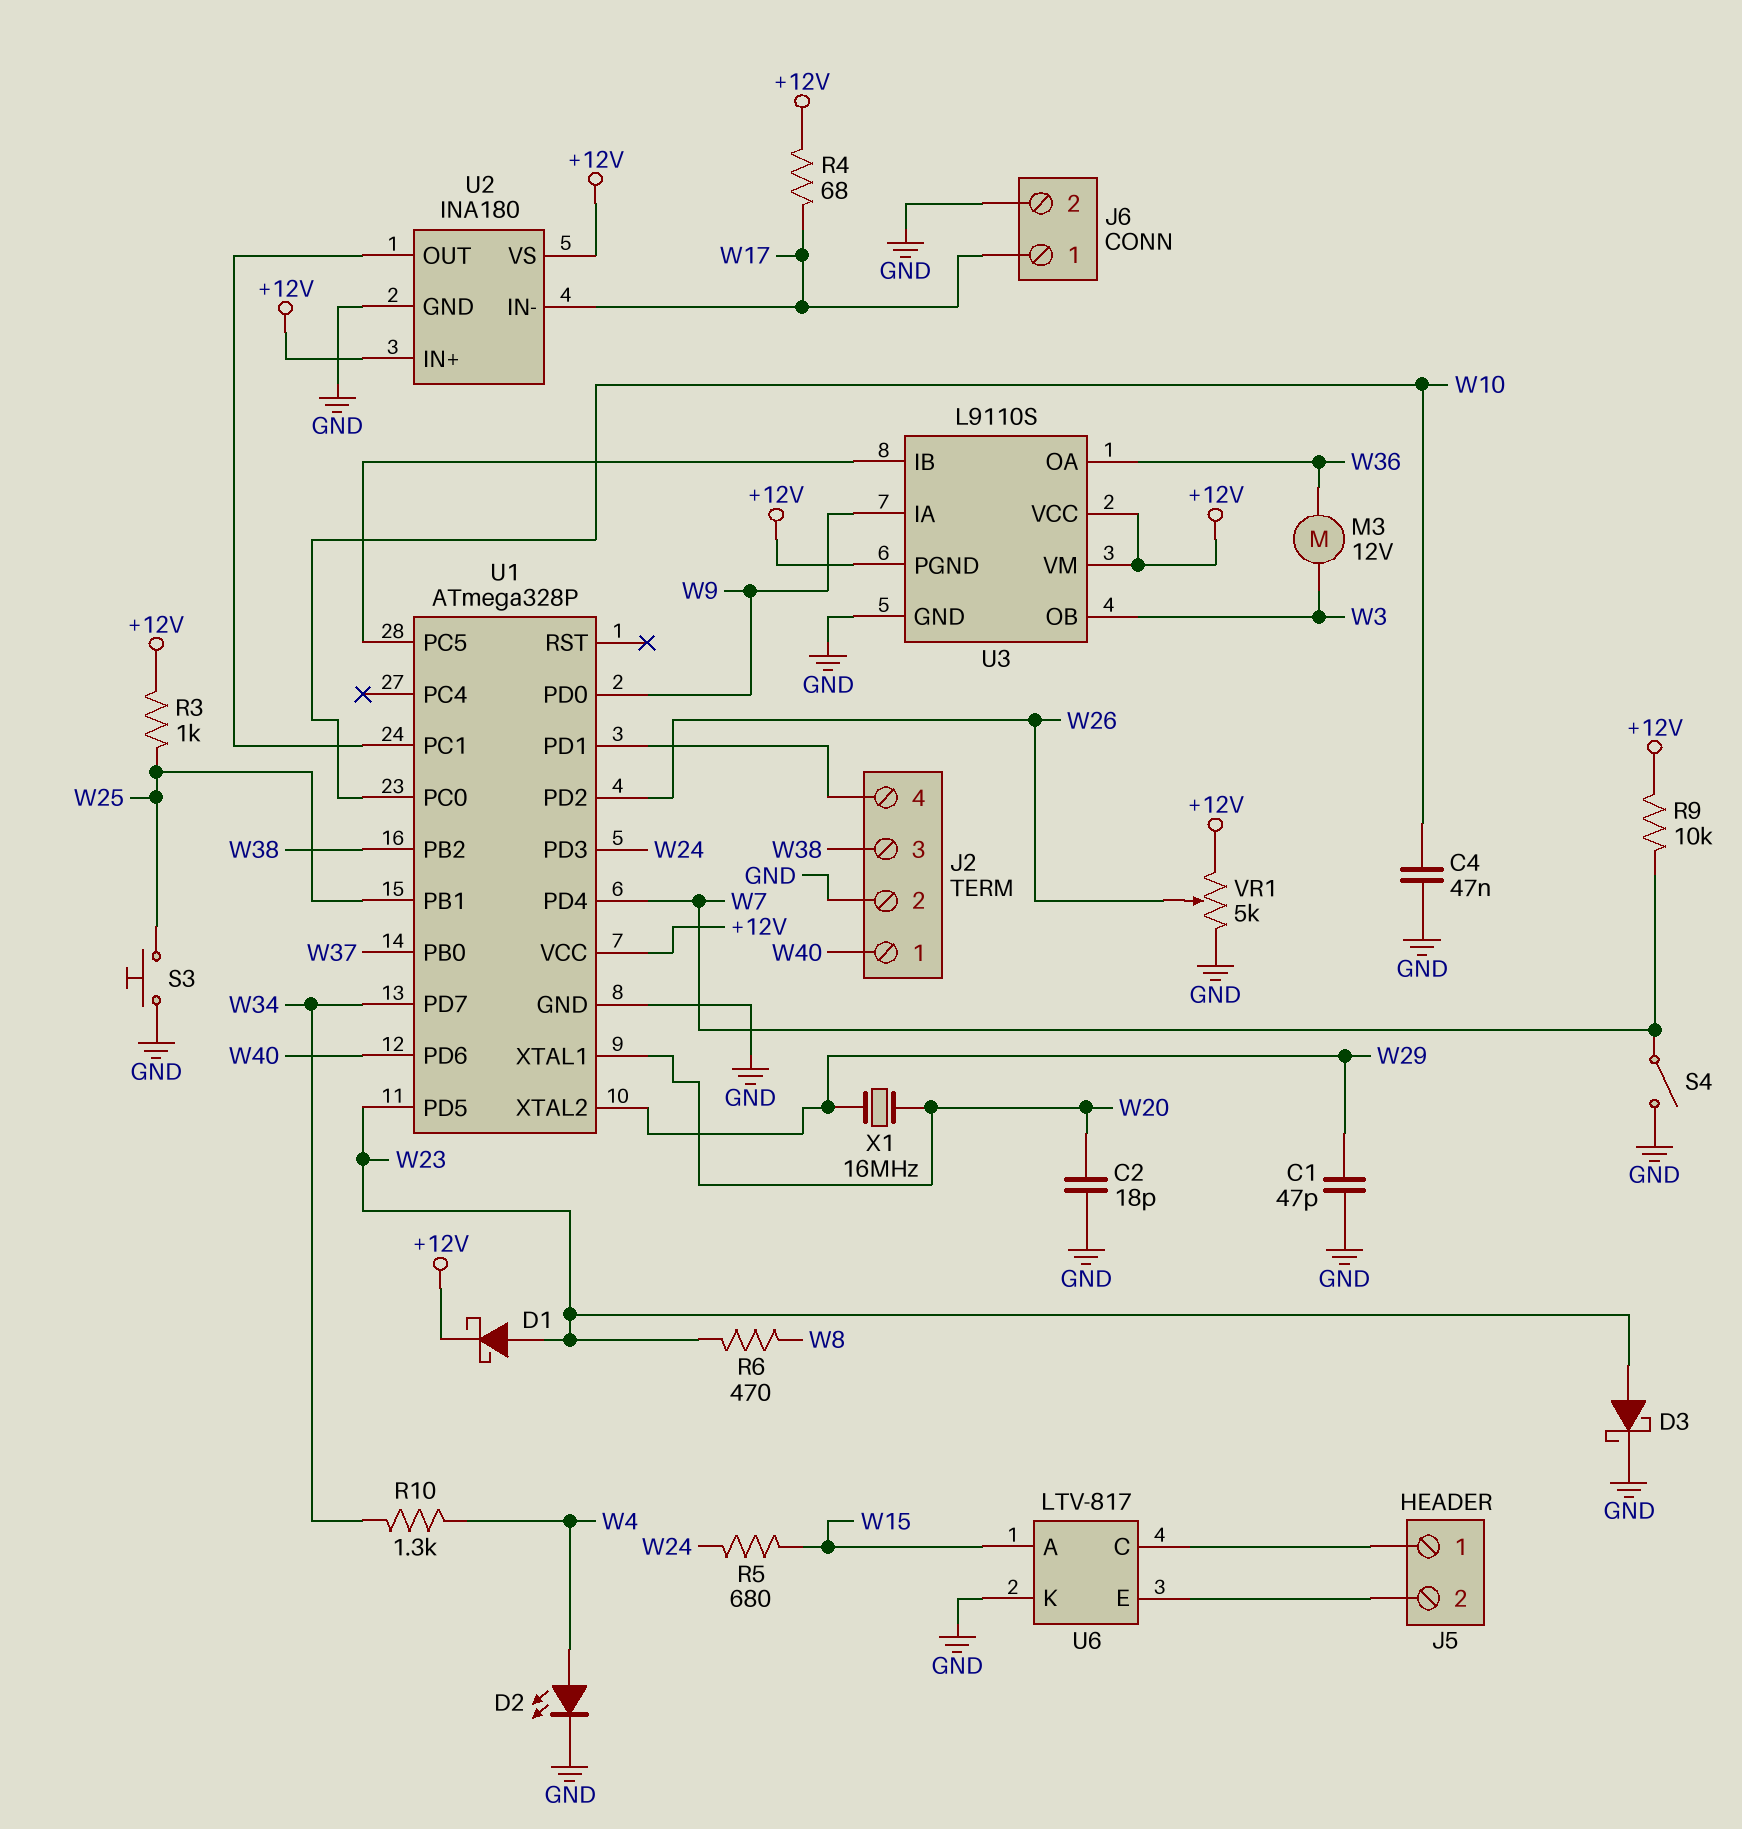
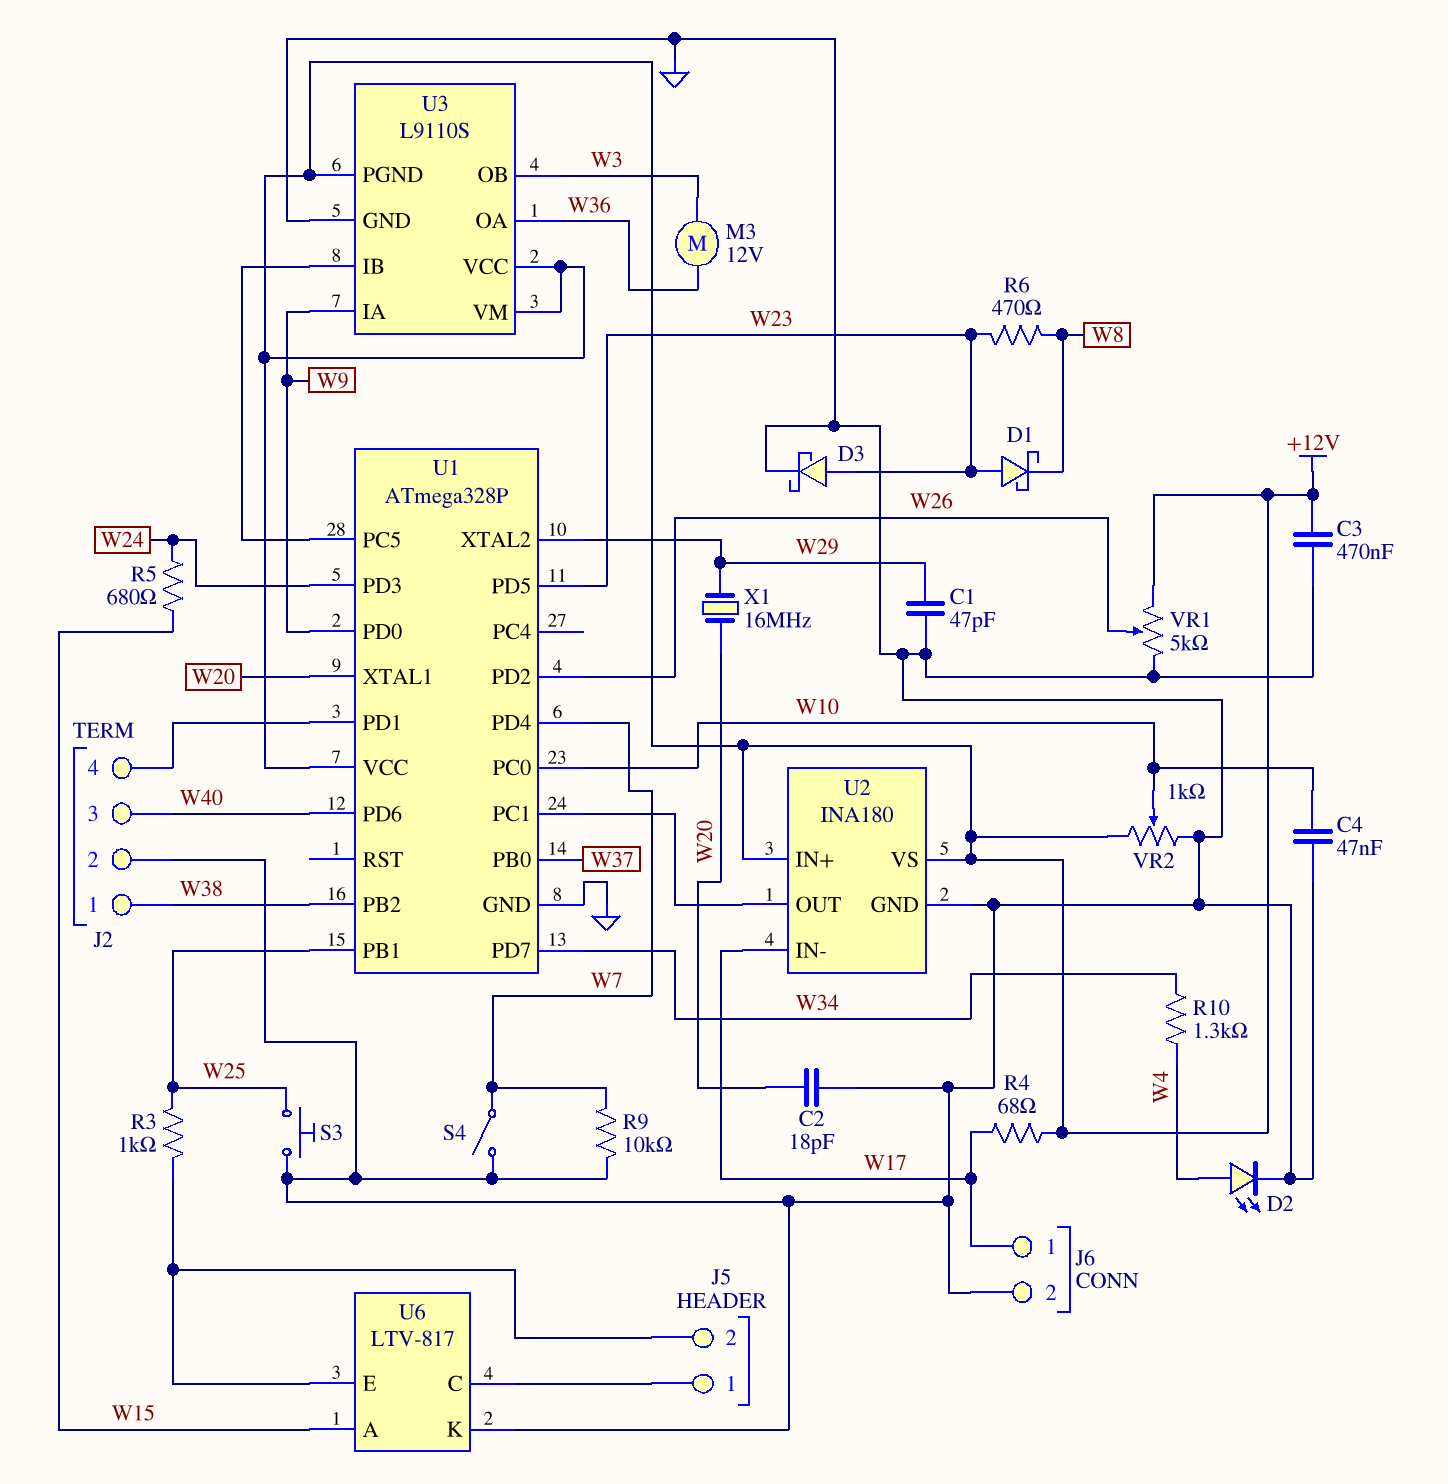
C3: none -> 470nF (+12V, GND)
D1: schottky (A W23, K +12V) -> schottky (A W23, K W8)
J2 pin 1: W40 -> W38
J2 pin 3: W38 -> W40
R3: 1k (+12V, W25) -> 1k (J5/2, W25)
R9: 10k (+12V, W7) -> 10k (GND, W7)
VR2: none -> 1k (+12V, GND, wiper W10)

